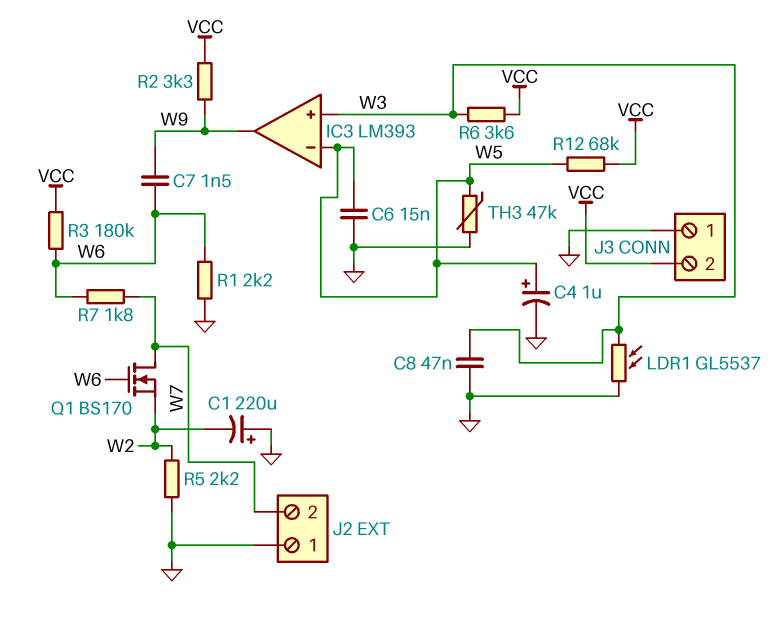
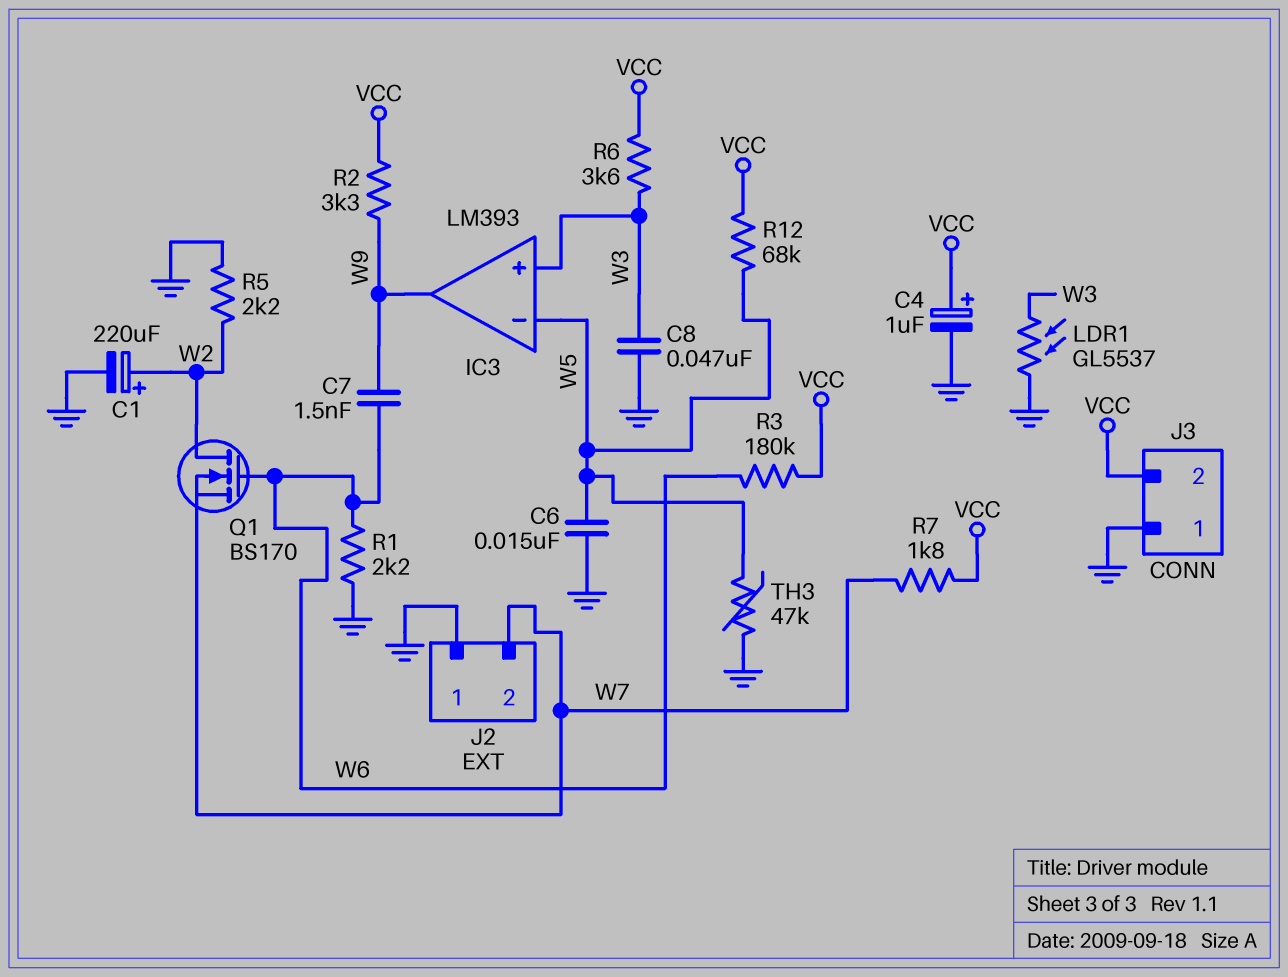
C1: 220uF (plus GND, minus W2) -> 220uF (plus W2, minus GND)
C4: 1uF (plus W5, minus GND) -> 1uF (plus VCC, minus GND)
Q1: NMOS BS170 (G W6, D W7, S W2) -> NMOS BS170 (G W6, D W2, S W7)
R7: 1.8k (W6, W7) -> 1.8k (VCC, W7)

